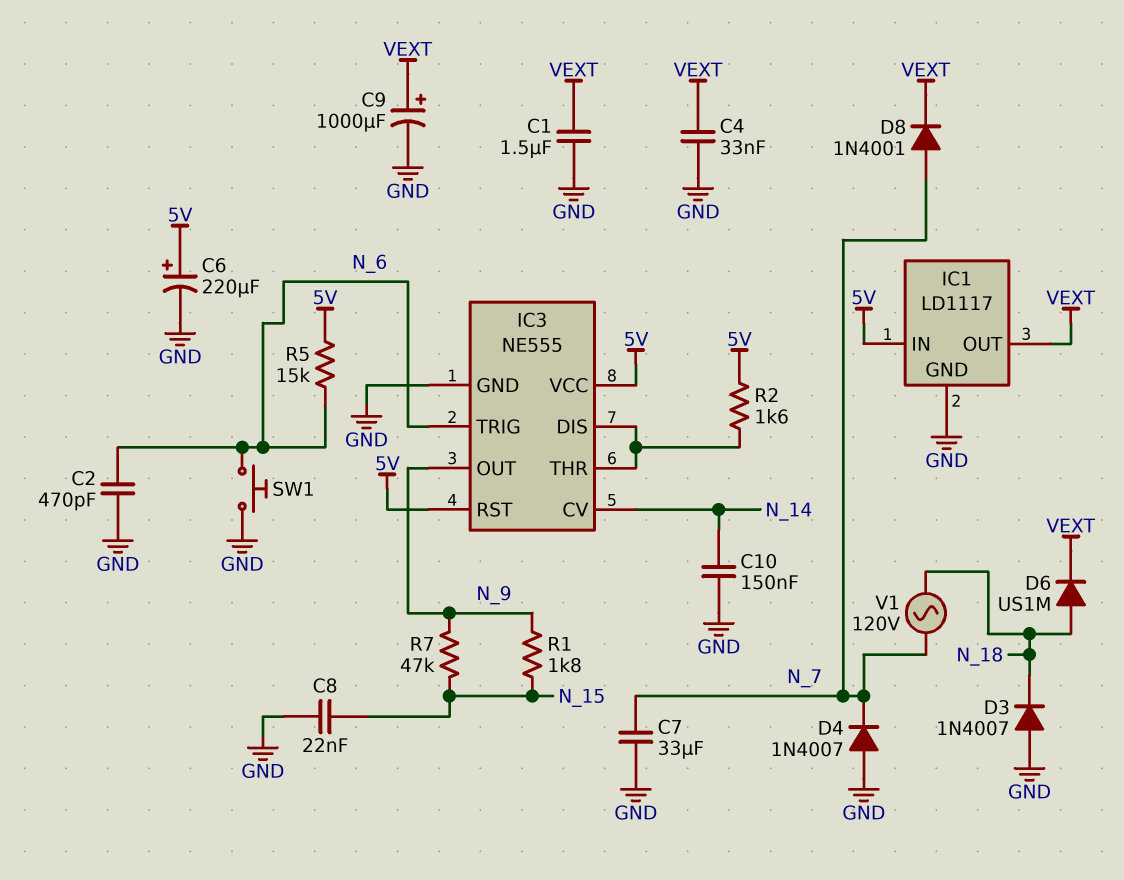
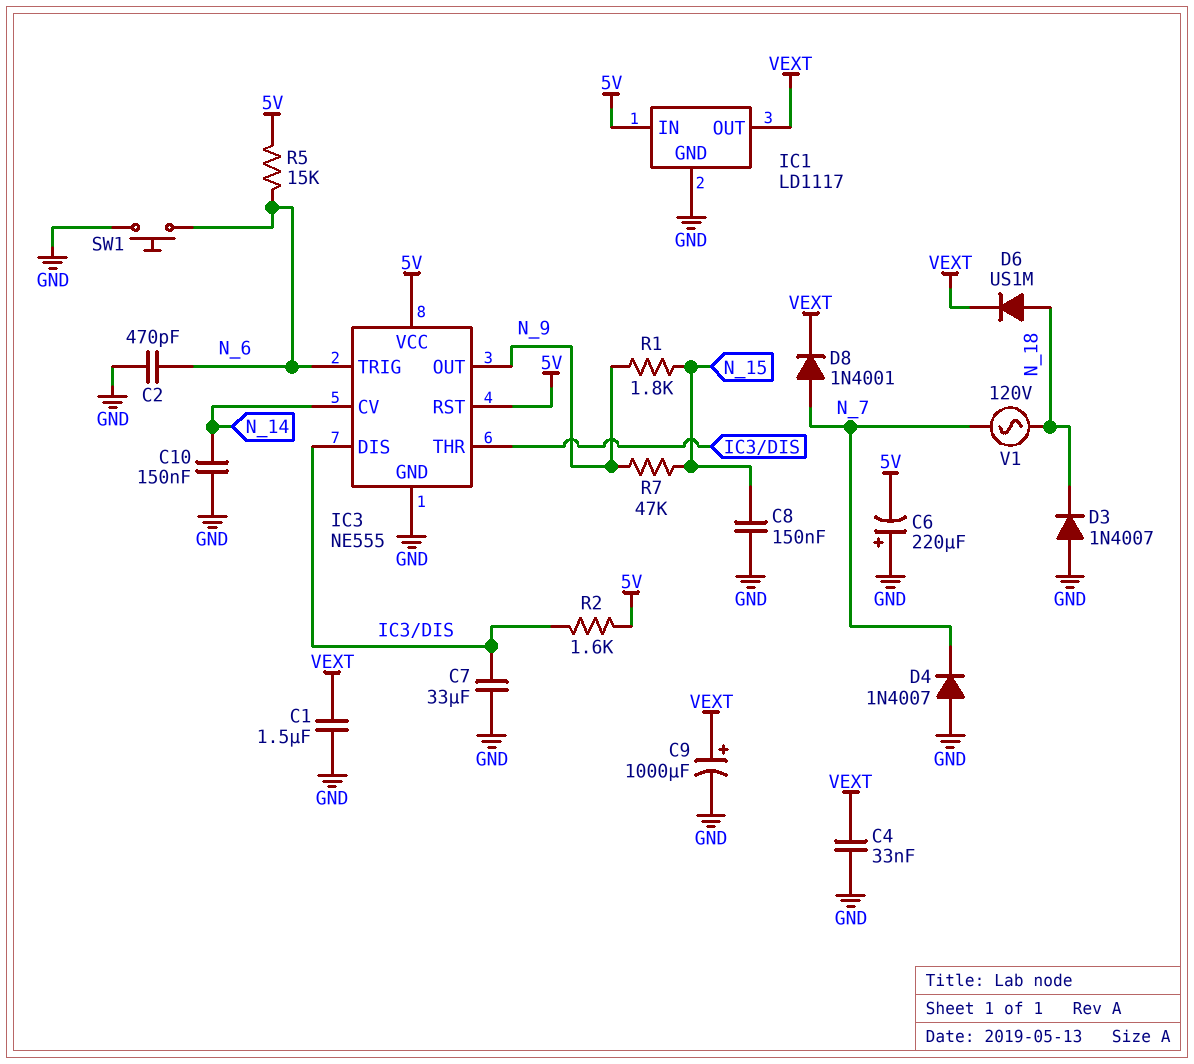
C6: 220uF (plus 5V, minus GND) -> 220uF (plus GND, minus 5V)
C7: 33uF (GND, N_7) -> 33uF (GND, IC3/DIS)
C8: 22nF (GND, N_15) -> 150nF (GND, N_15)

